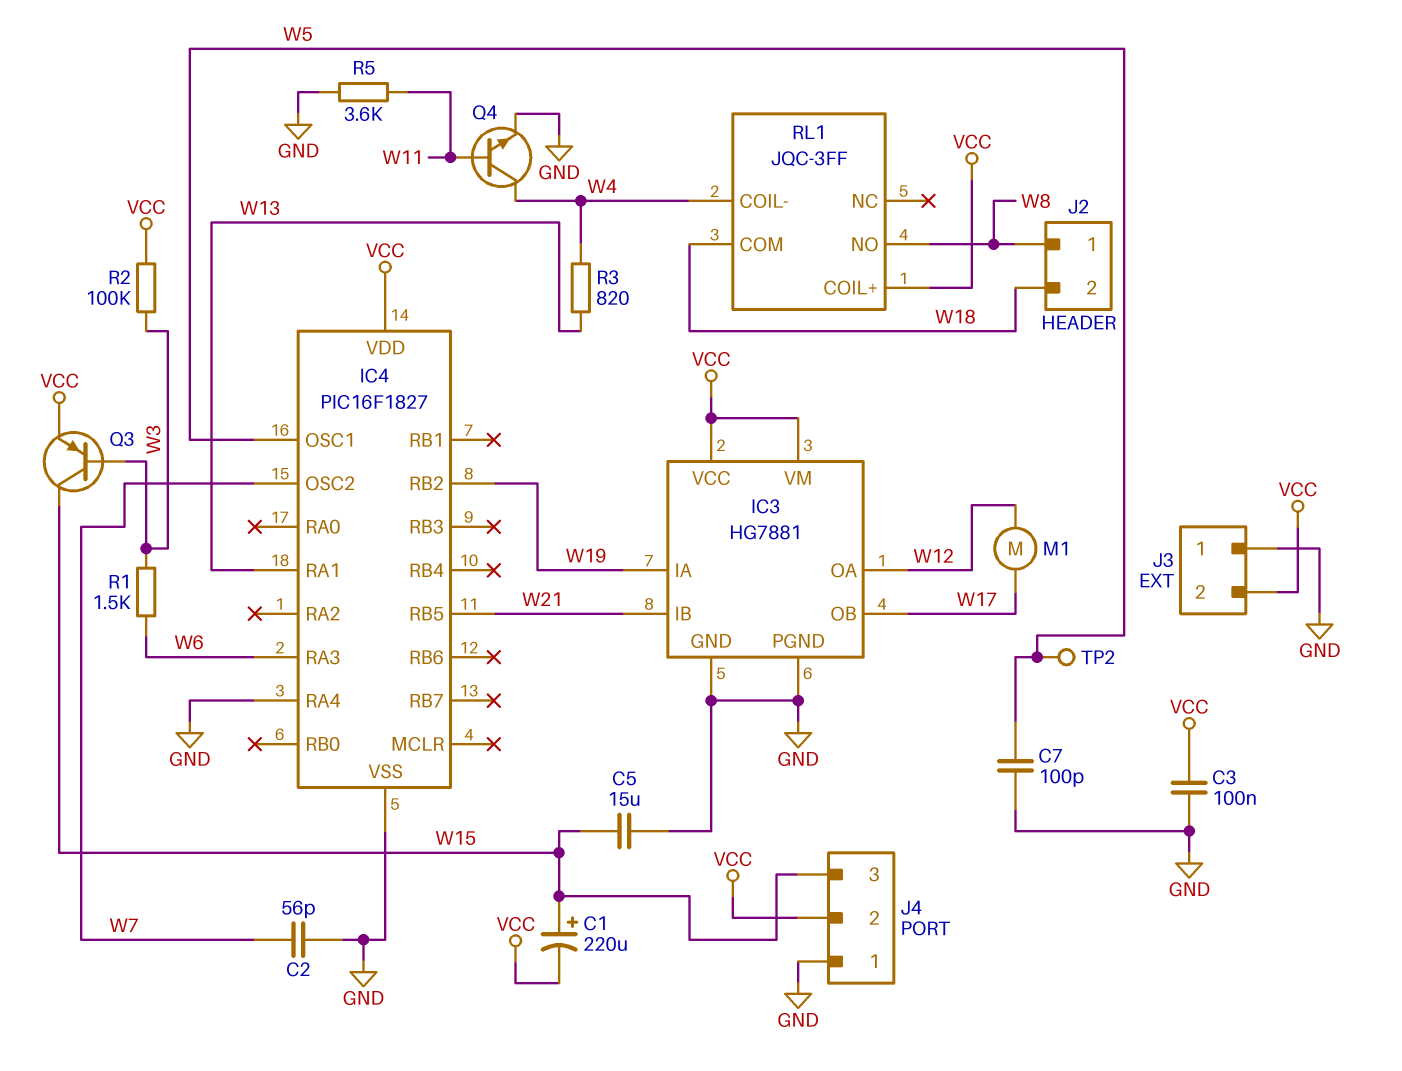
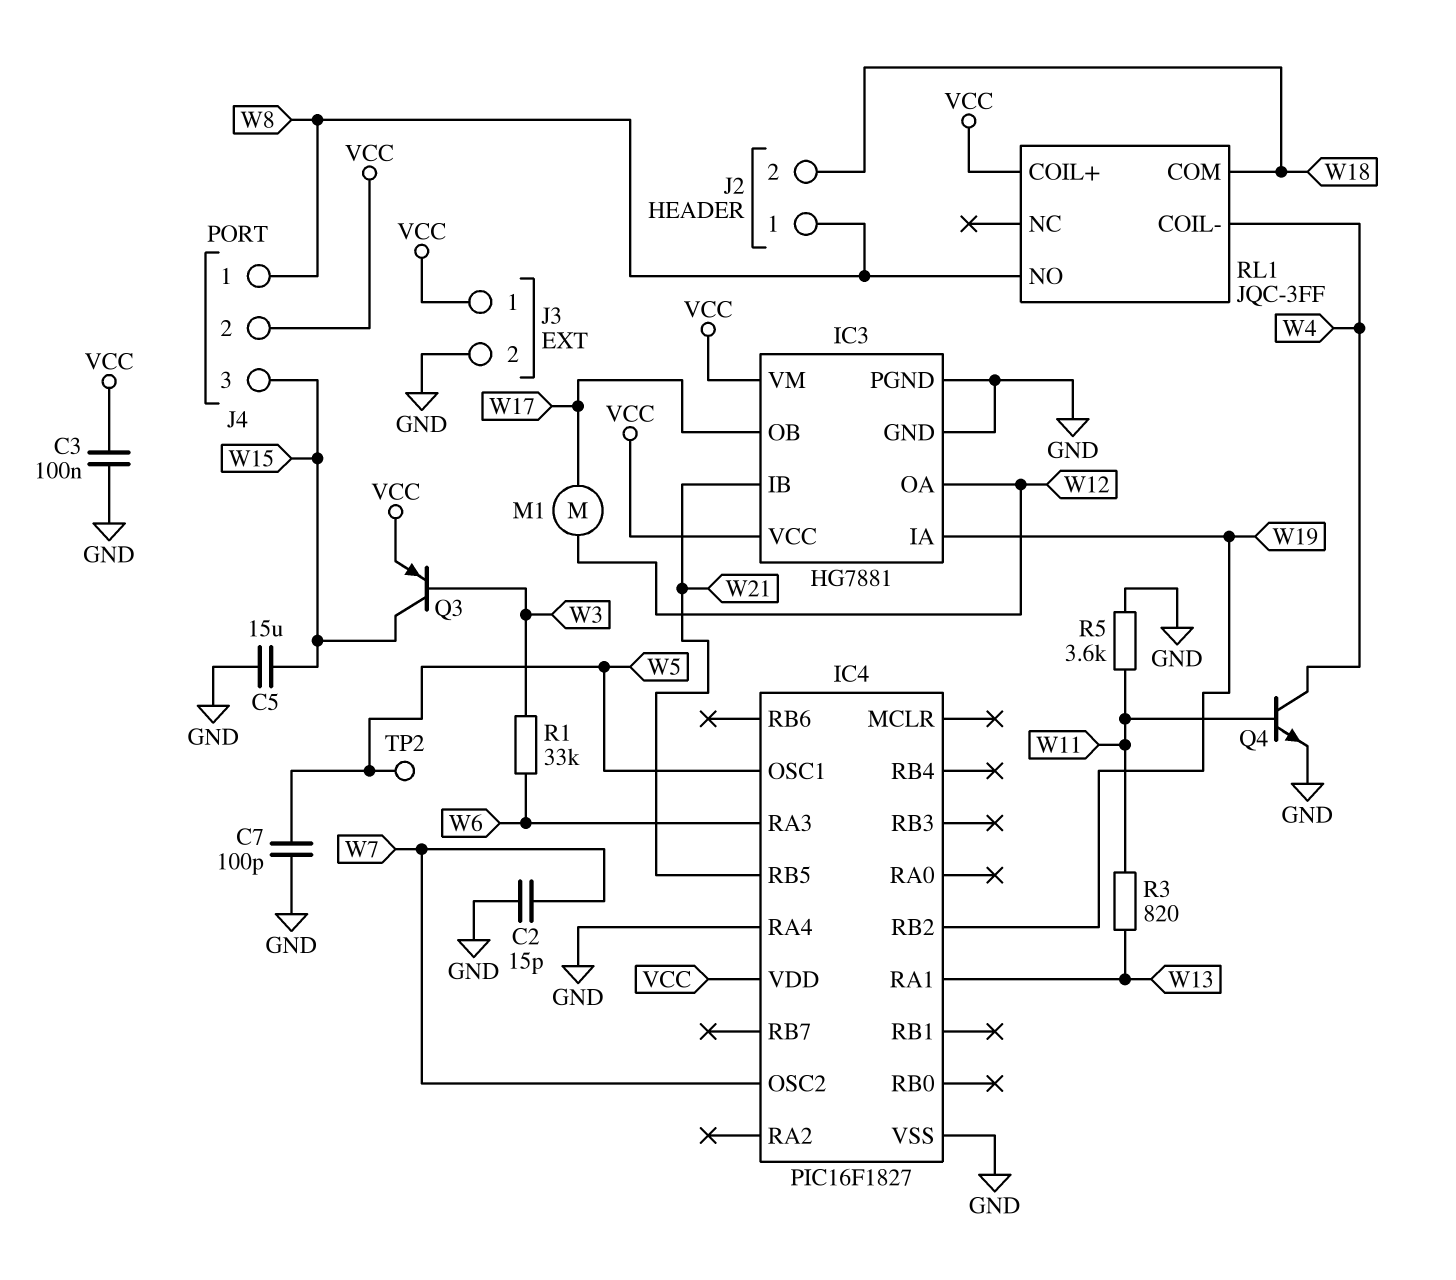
C1: 220uF (plus W15, minus VCC) -> none
C2: 56pF (GND, W7) -> 15pF (GND, W7)
J3 pin 1: GND -> VCC
J3 pin 2: VCC -> GND
J4 pin 1: GND -> W8
R1: 1.5k (W3, W6) -> 33k (W3, W6)
R2: 100k (VCC, W3) -> none
R3: 820 (W4, W13) -> 820 (W11, W13)

